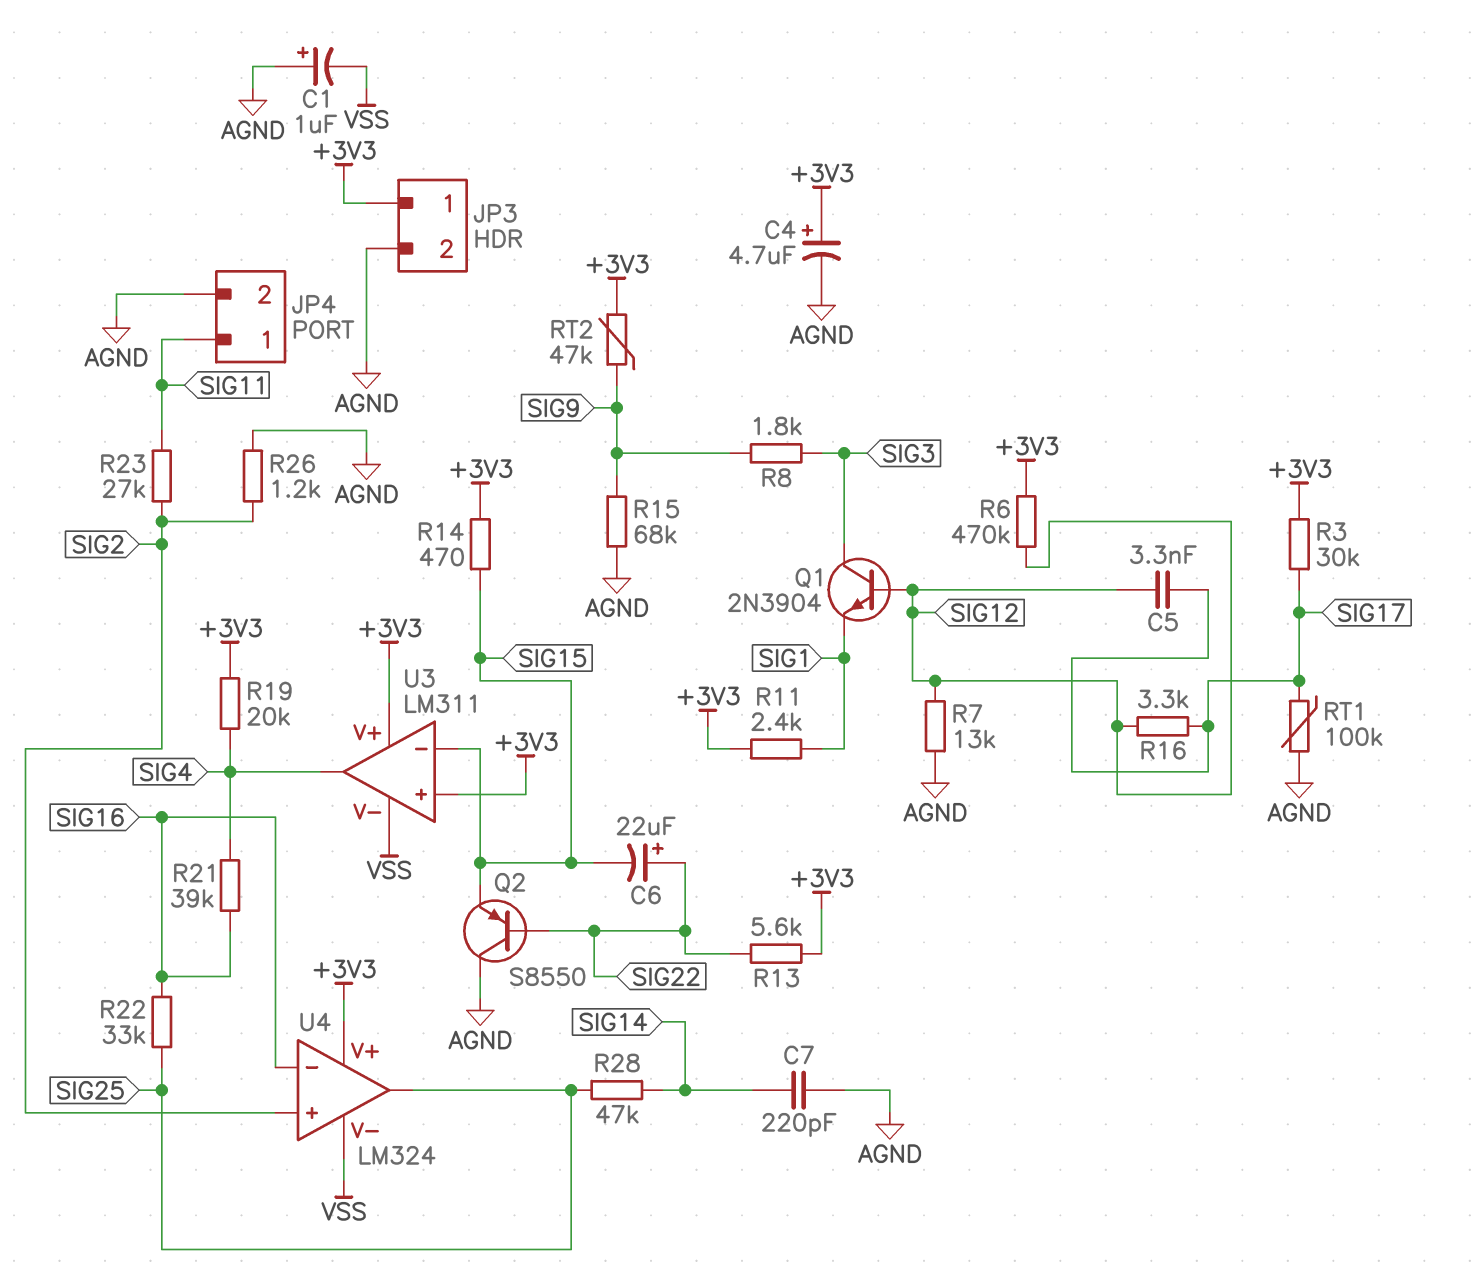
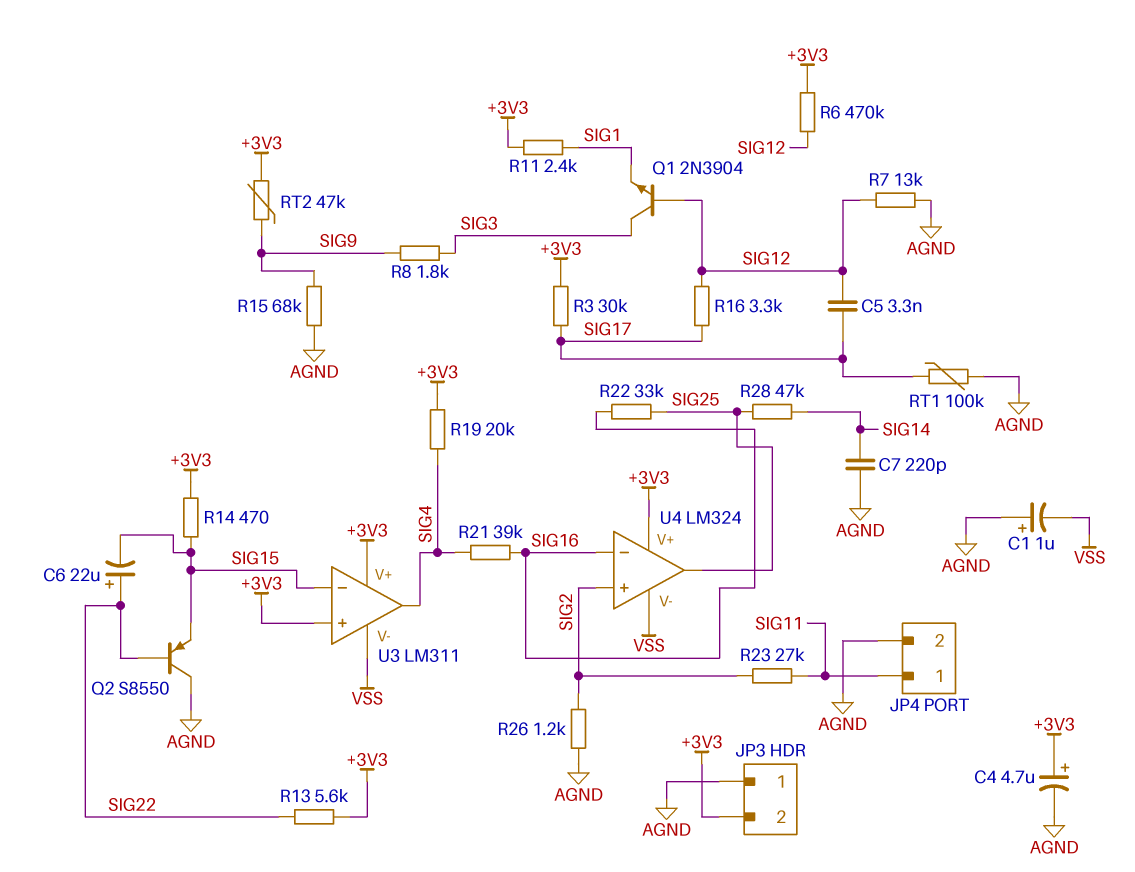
JP3 pin 1: +3V3 -> AGND
JP3 pin 2: AGND -> +3V3

